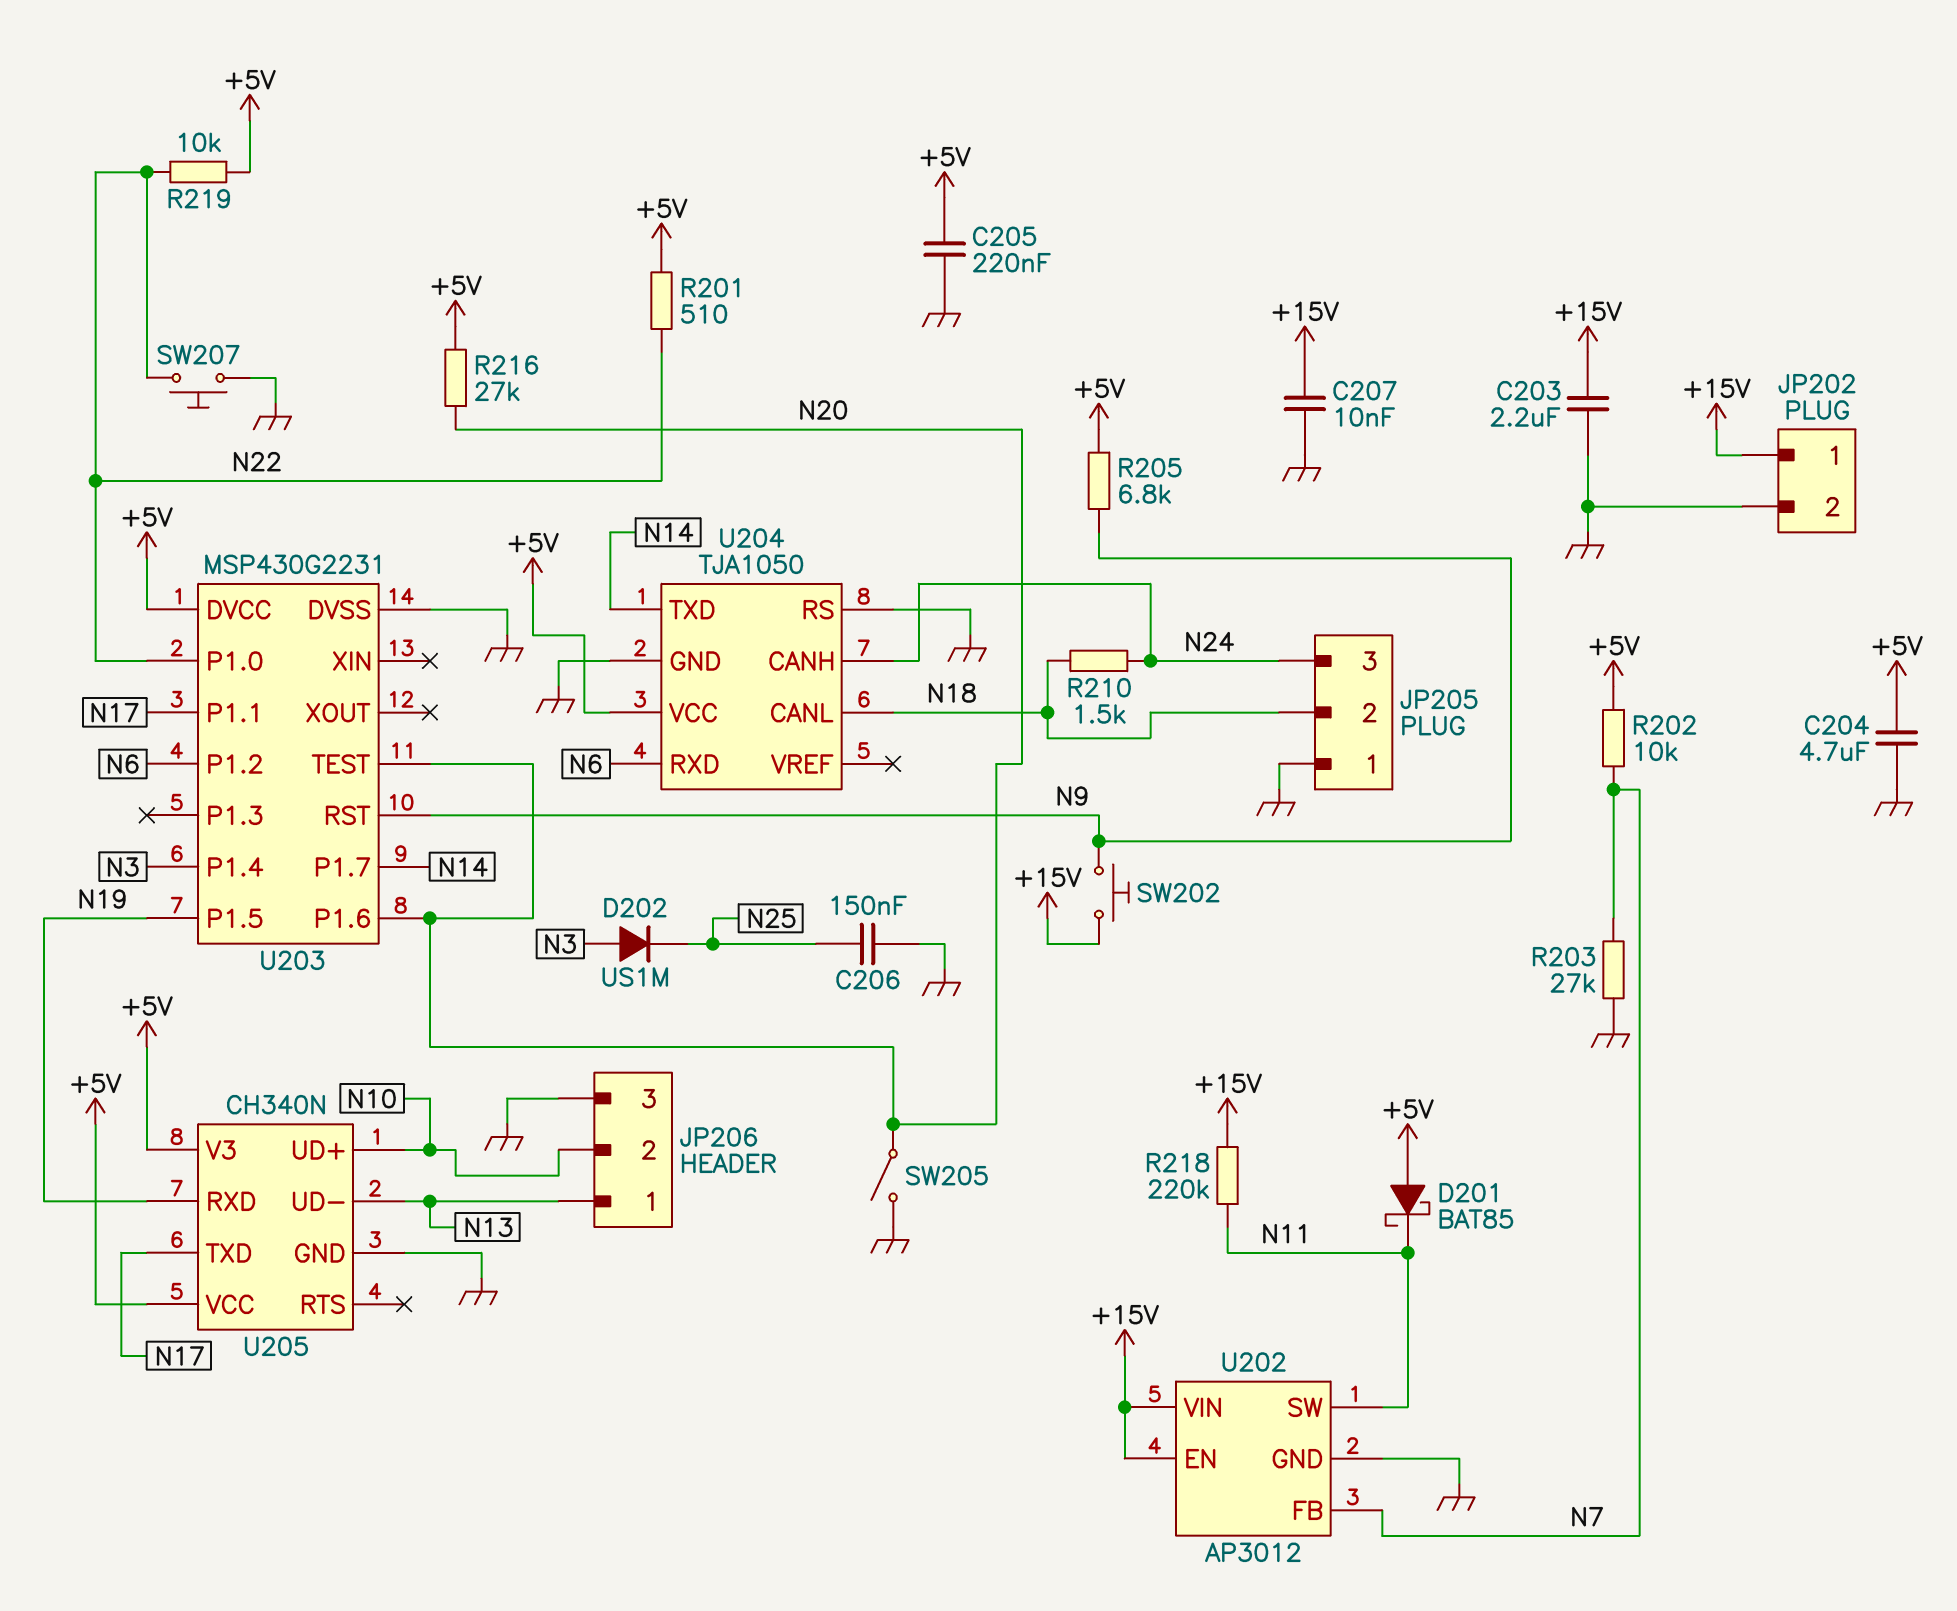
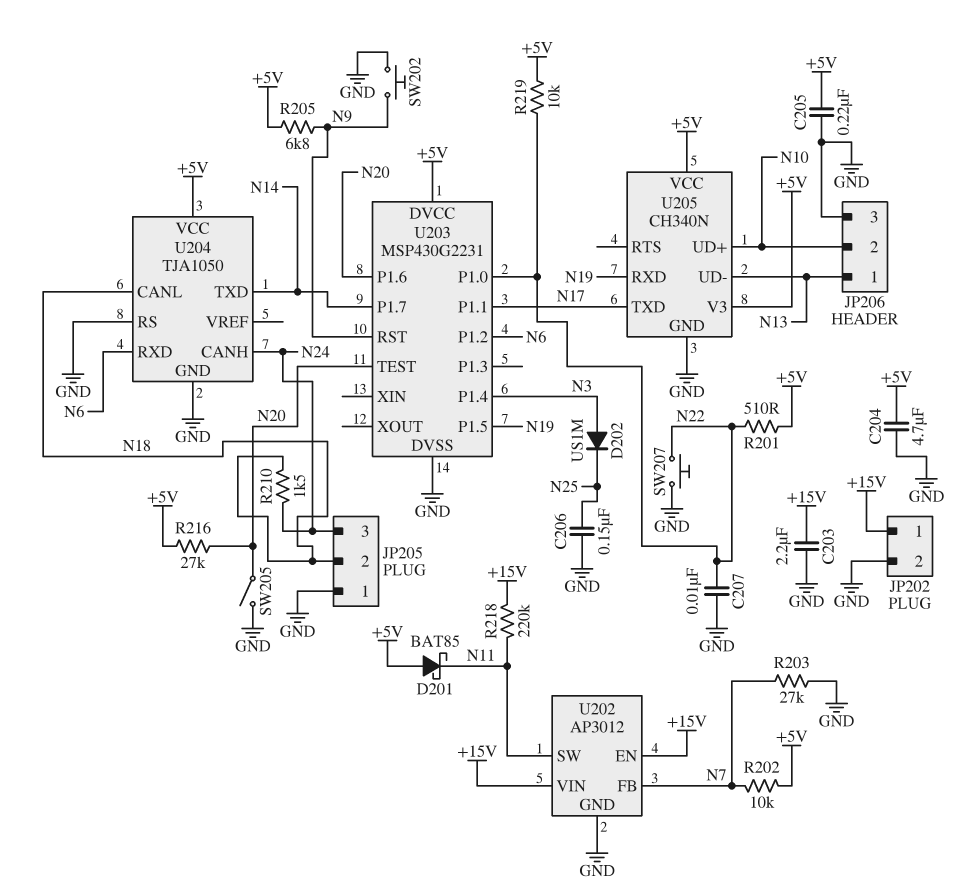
C207: 10nF (+15V, GND) -> 10nF (GND, N22)
SW202: button (+15V, N9) -> button (GND, N9)

